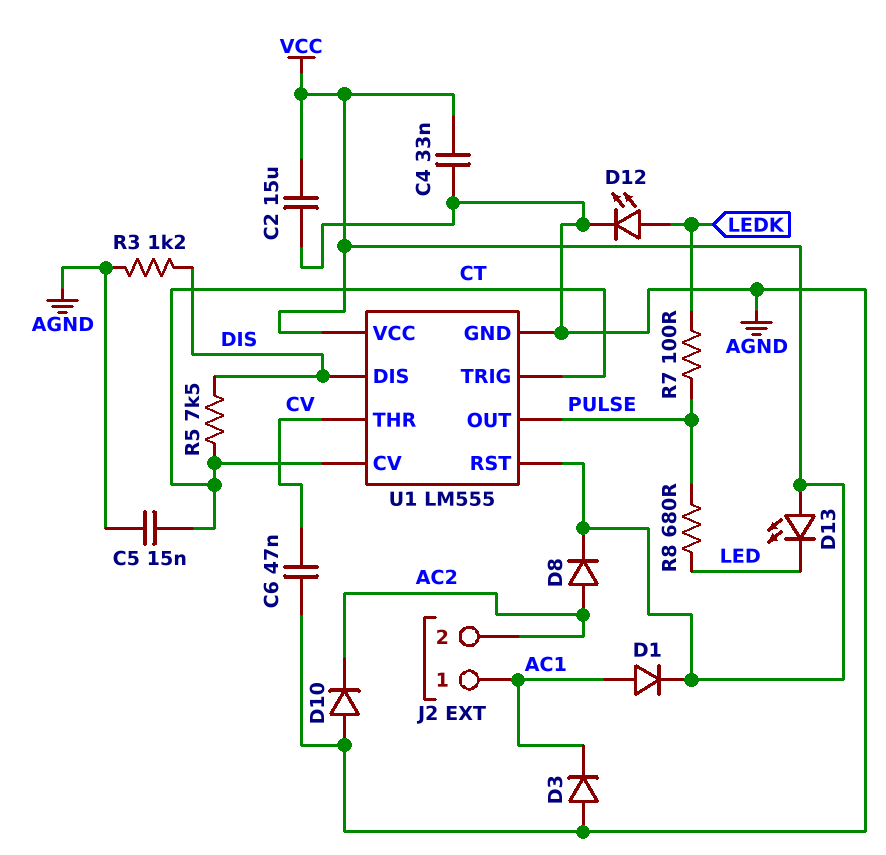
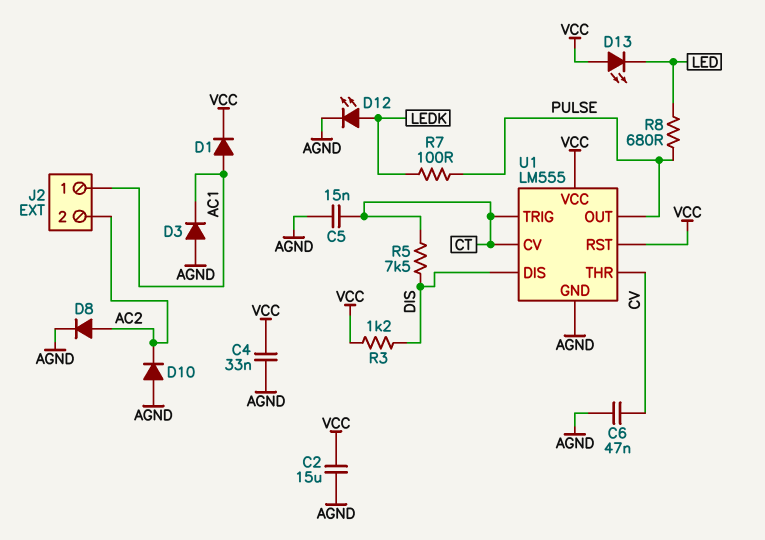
D8: diode (A AC2, K VCC) -> diode (A AC2, K AGND)
R3: 1.2k (AGND, DIS) -> 1.2k (DIS, VCC)

